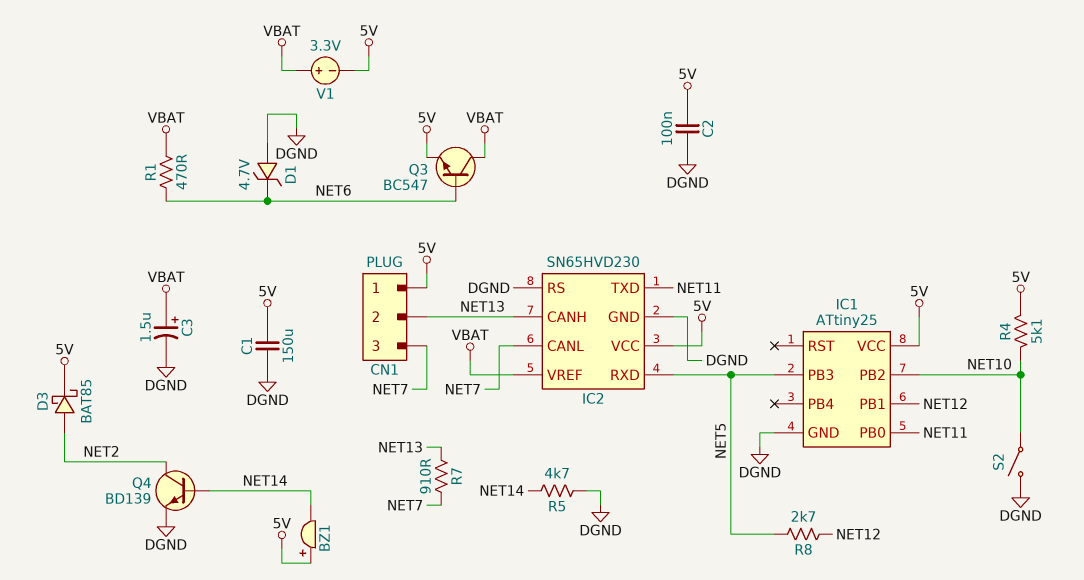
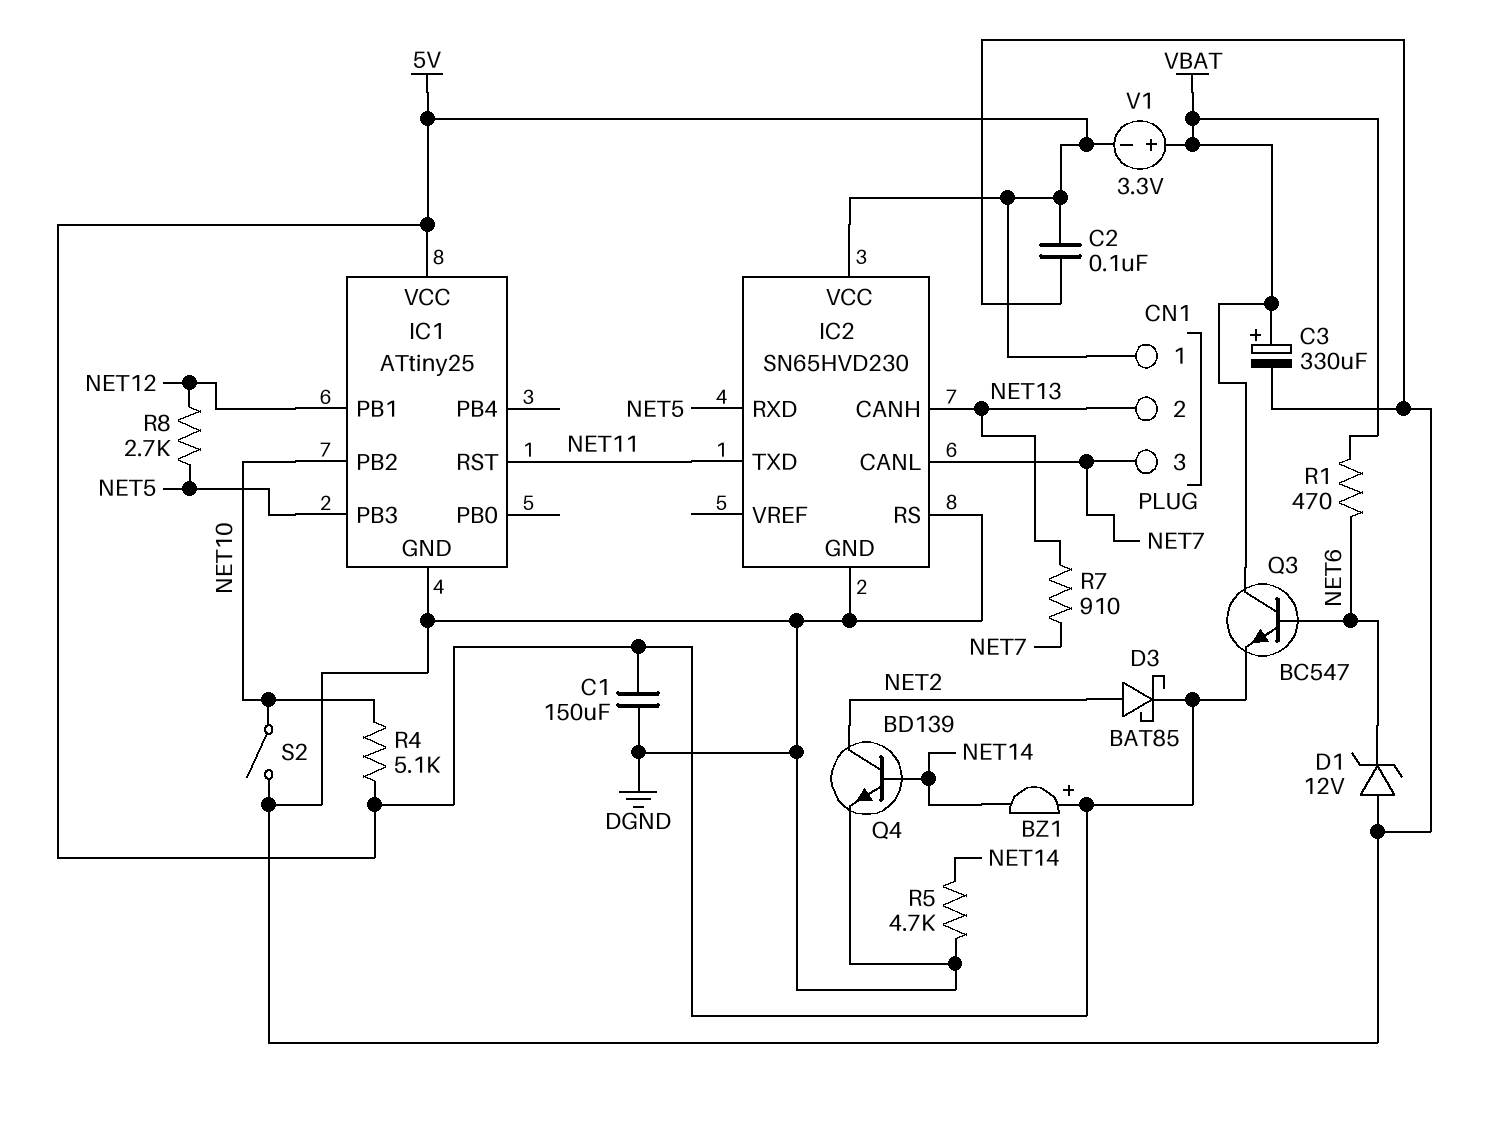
C3: 1.5uF (plus VBAT, minus DGND) -> 330uF (plus VBAT, minus DGND)
D1: zener 4.7V (A DGND, K NET6) -> zener 12V (A DGND, K NET6)
IC1 pin PB0: NET11 -> none
IC1 pin RST: none -> NET11
IC2 pin VREF: VBAT -> none

